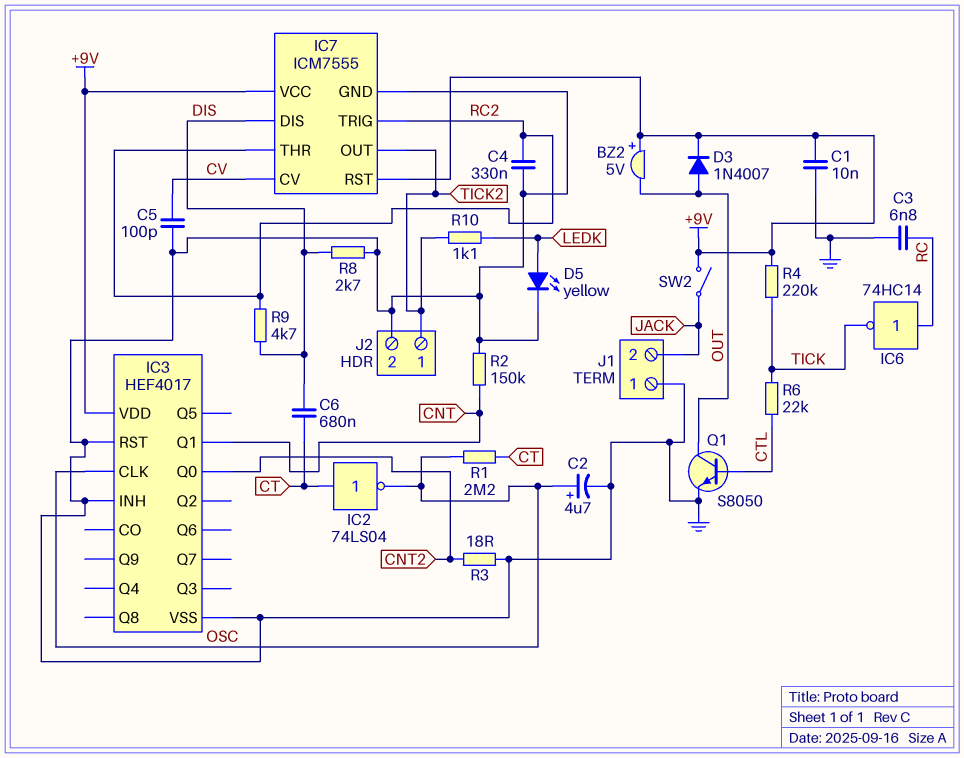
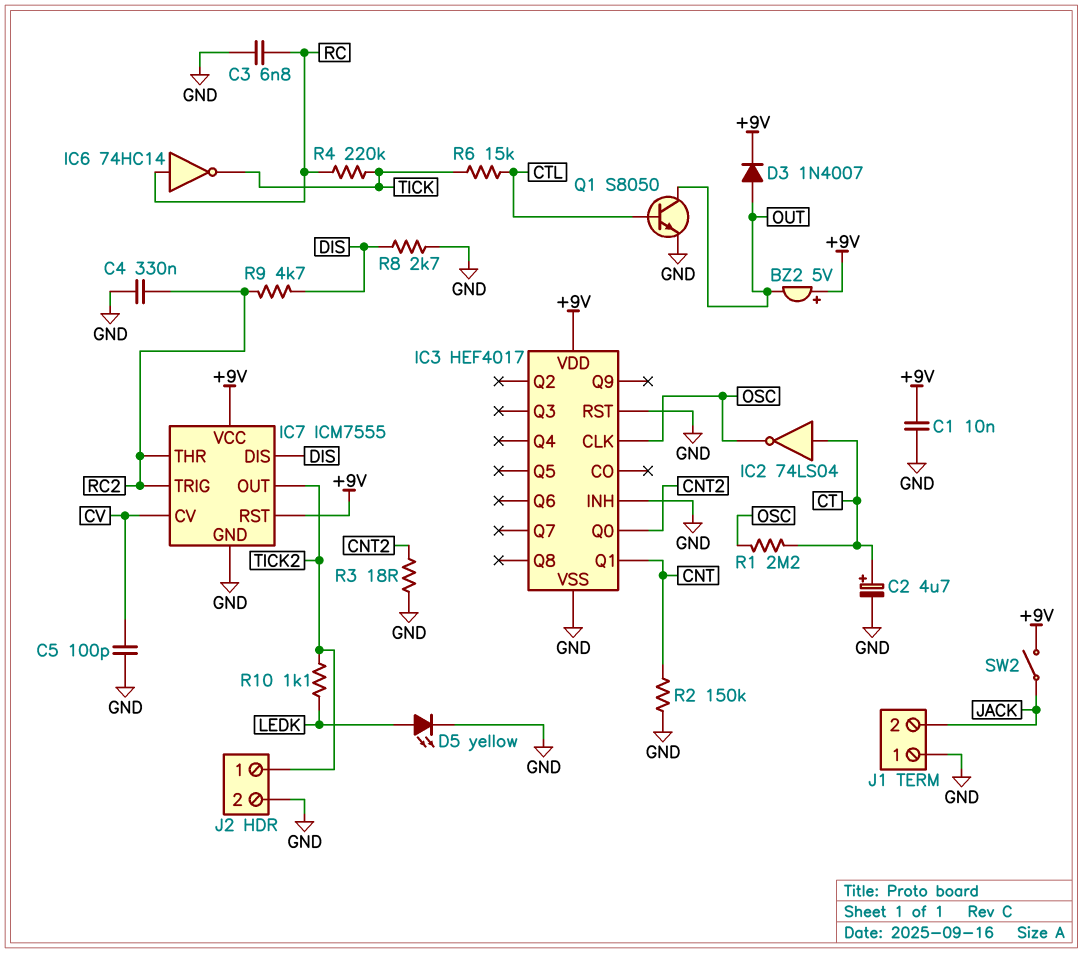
C2: 4.7uF (plus OSC, minus GND) -> 4.7uF (plus CT, minus GND)
C6: 680nF (CT, DIS) -> none
R4: 220k (+9V, TICK) -> 220k (RC, TICK)
R6: 22k (CTL, TICK) -> 15k (CTL, TICK)

